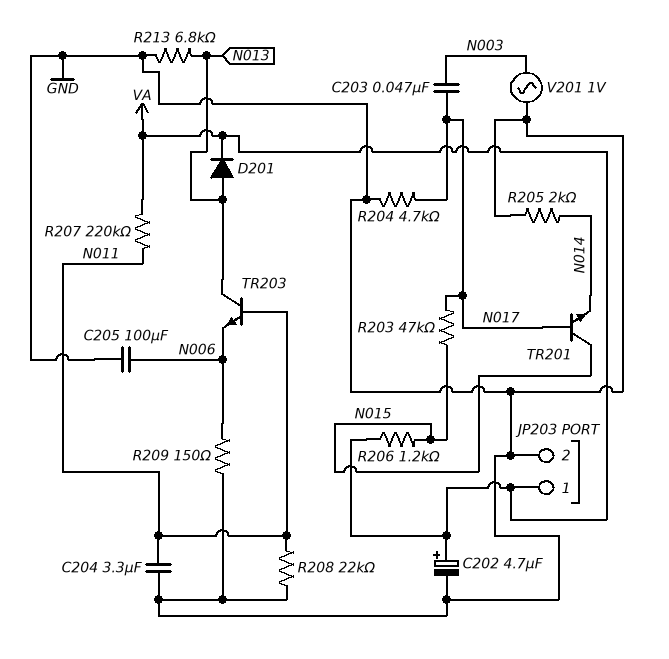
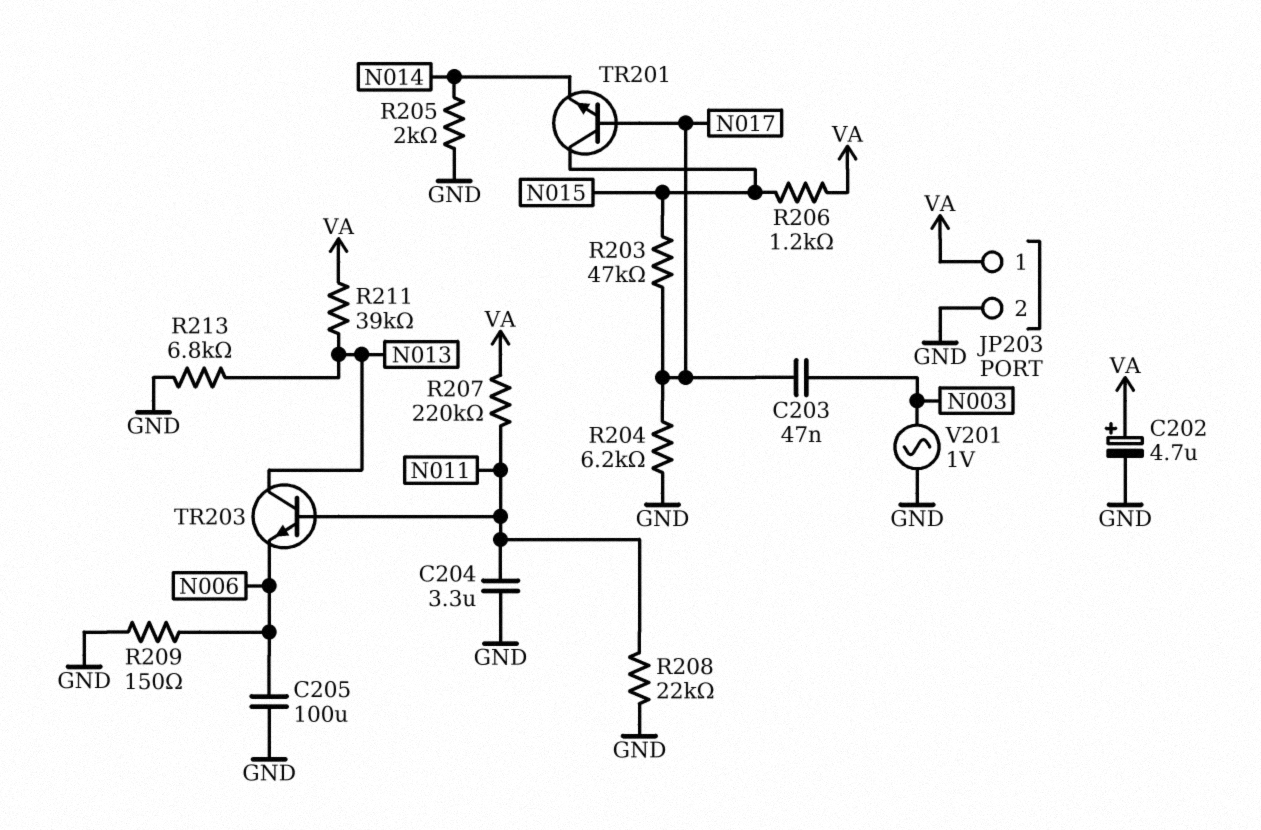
D201: diode (A N013, K VA) -> none
R204: 4.7k (GND, N017) -> 6.2k (GND, N017)
R211: none -> 39k (N013, VA)

